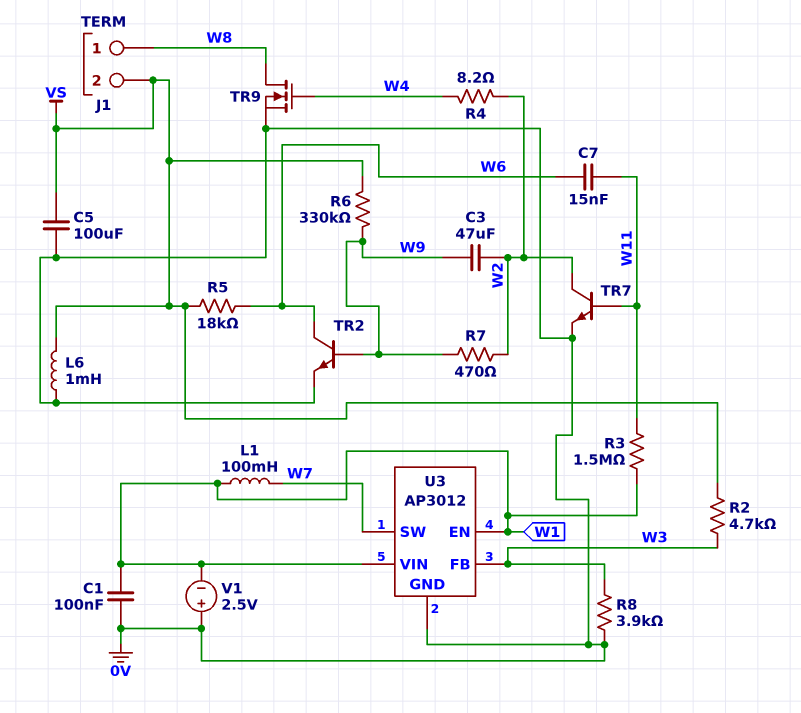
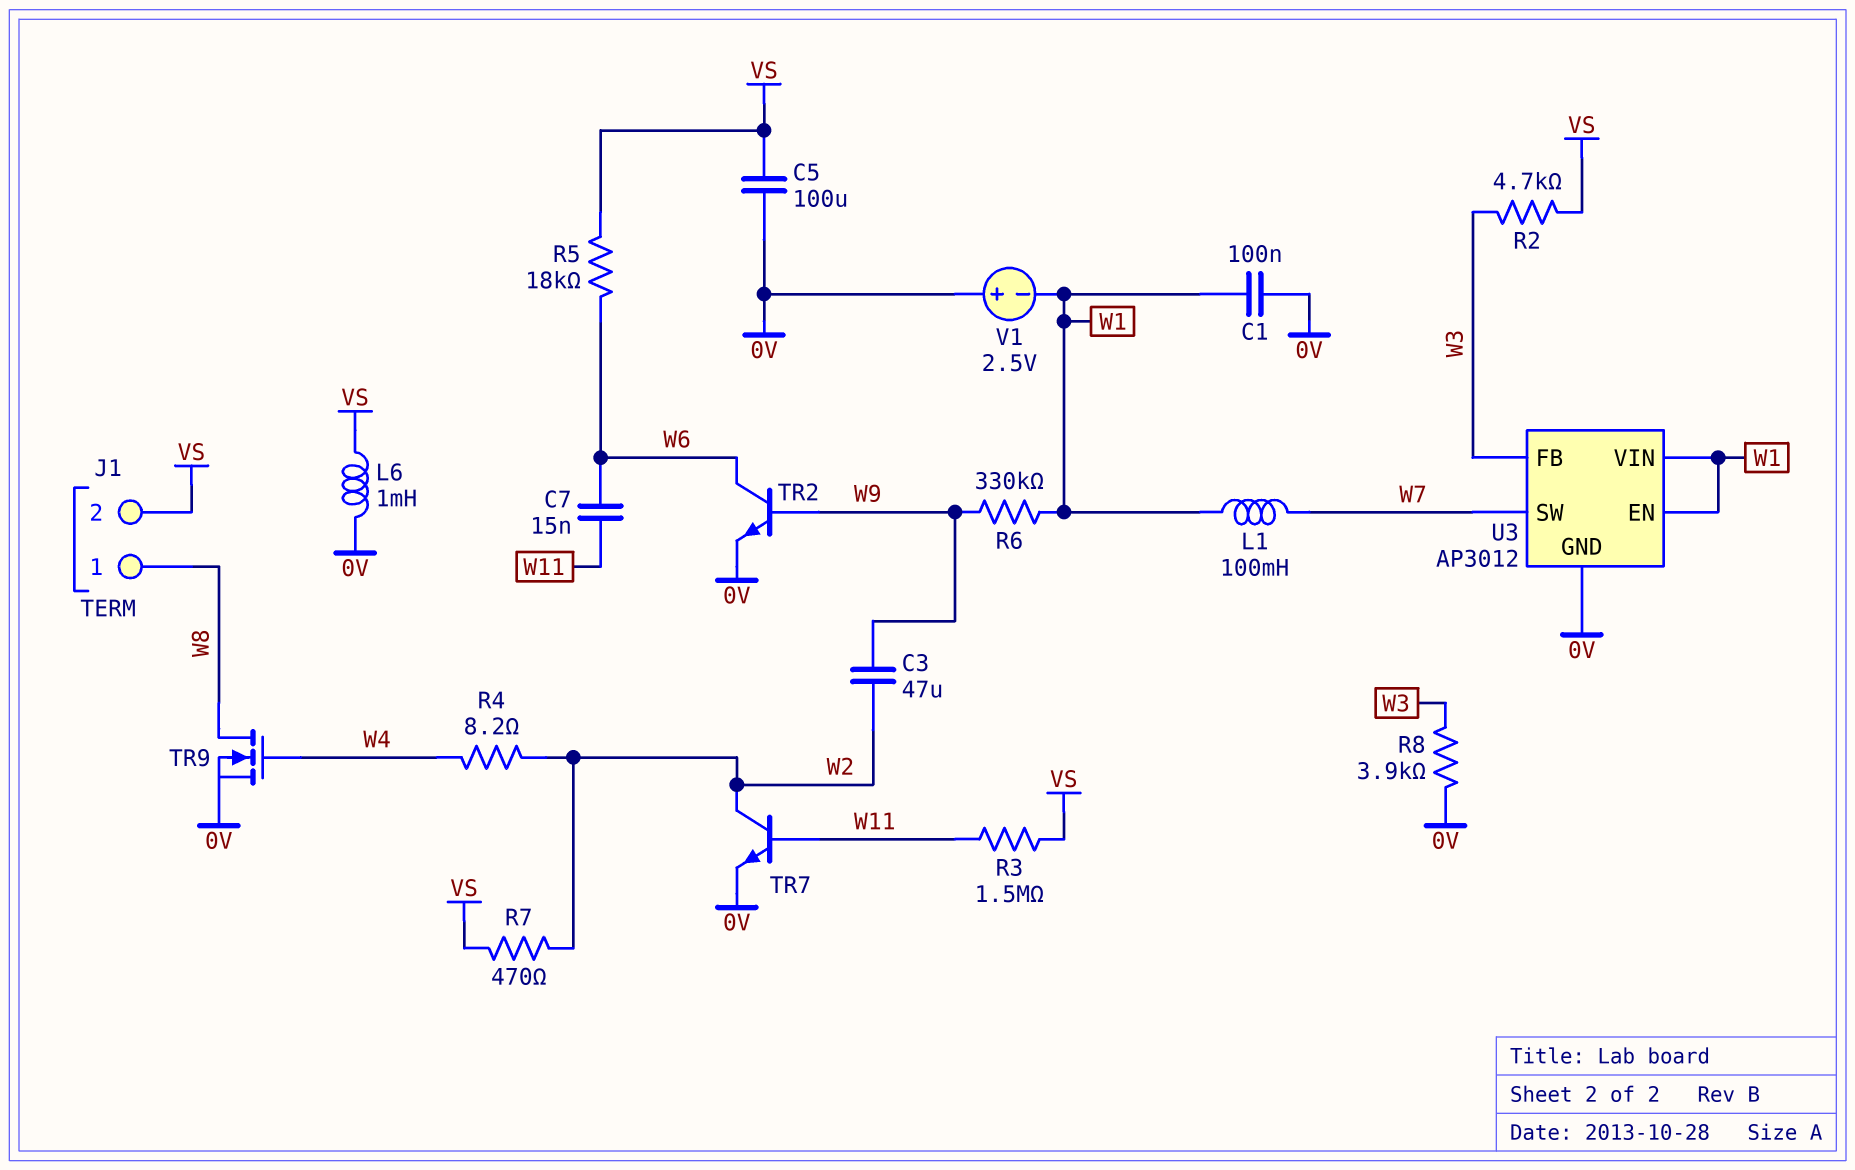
R3: 1.5M (W1, W11) -> 1.5M (VS, W11)
R6: 330k (VS, W9) -> 330k (W1, W9)
R7: 470 (W2, W9) -> 470 (VS, W2)

